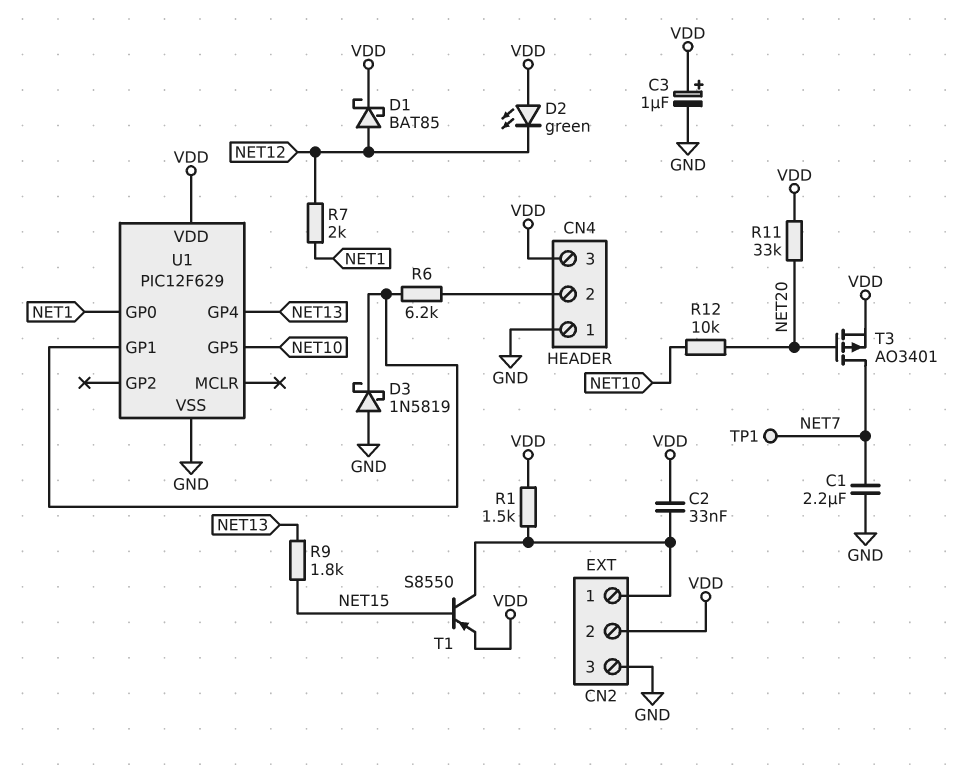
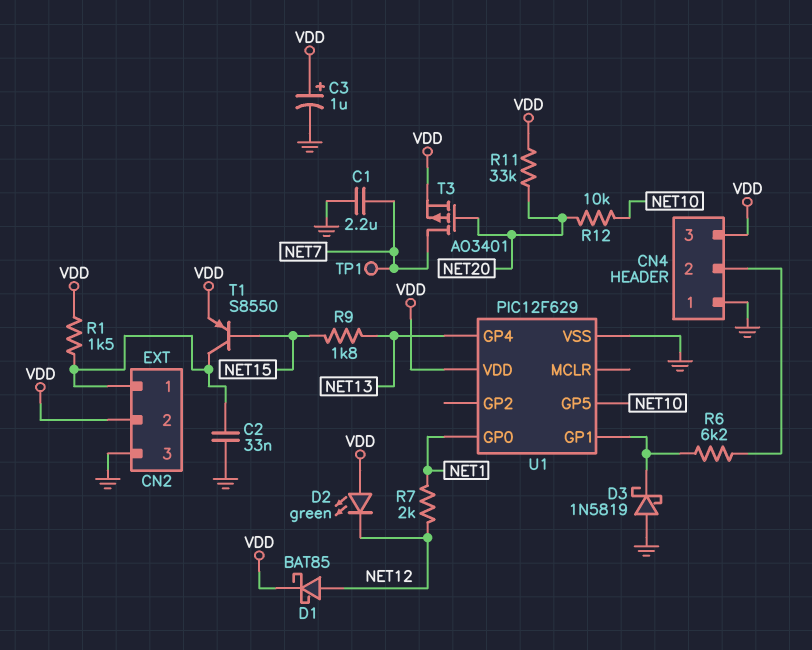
C2: 33nF (CN2/1, VDD) -> 33nF (CN2/1, GND)

